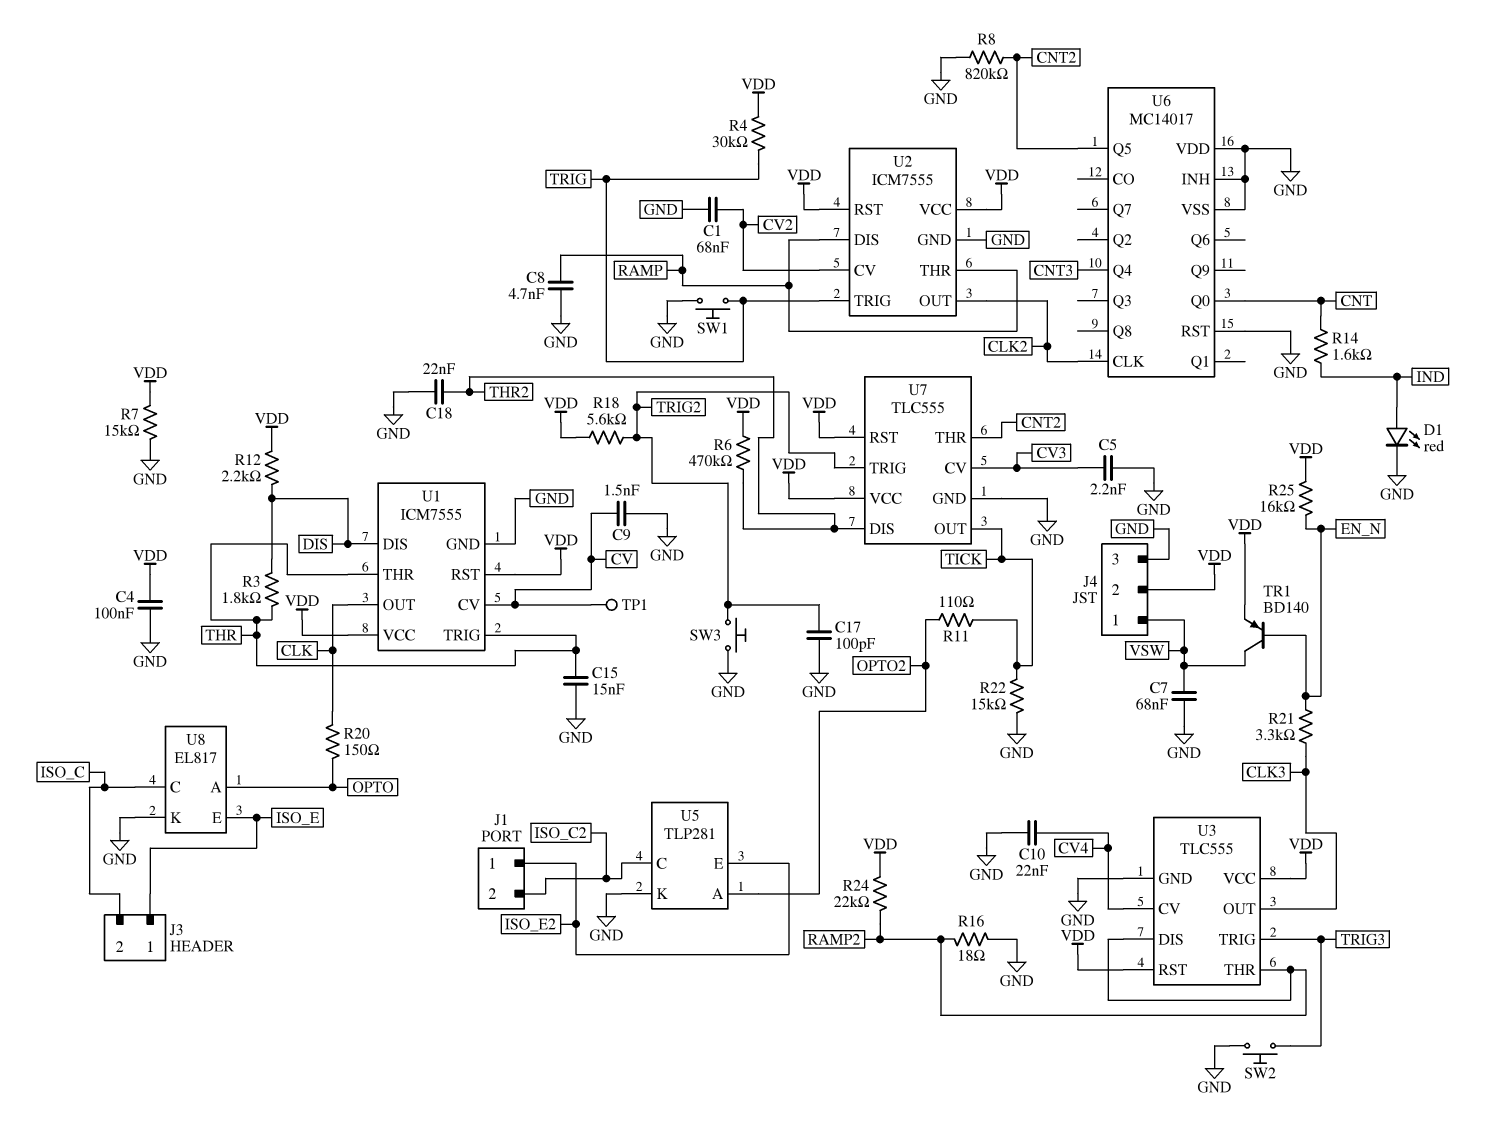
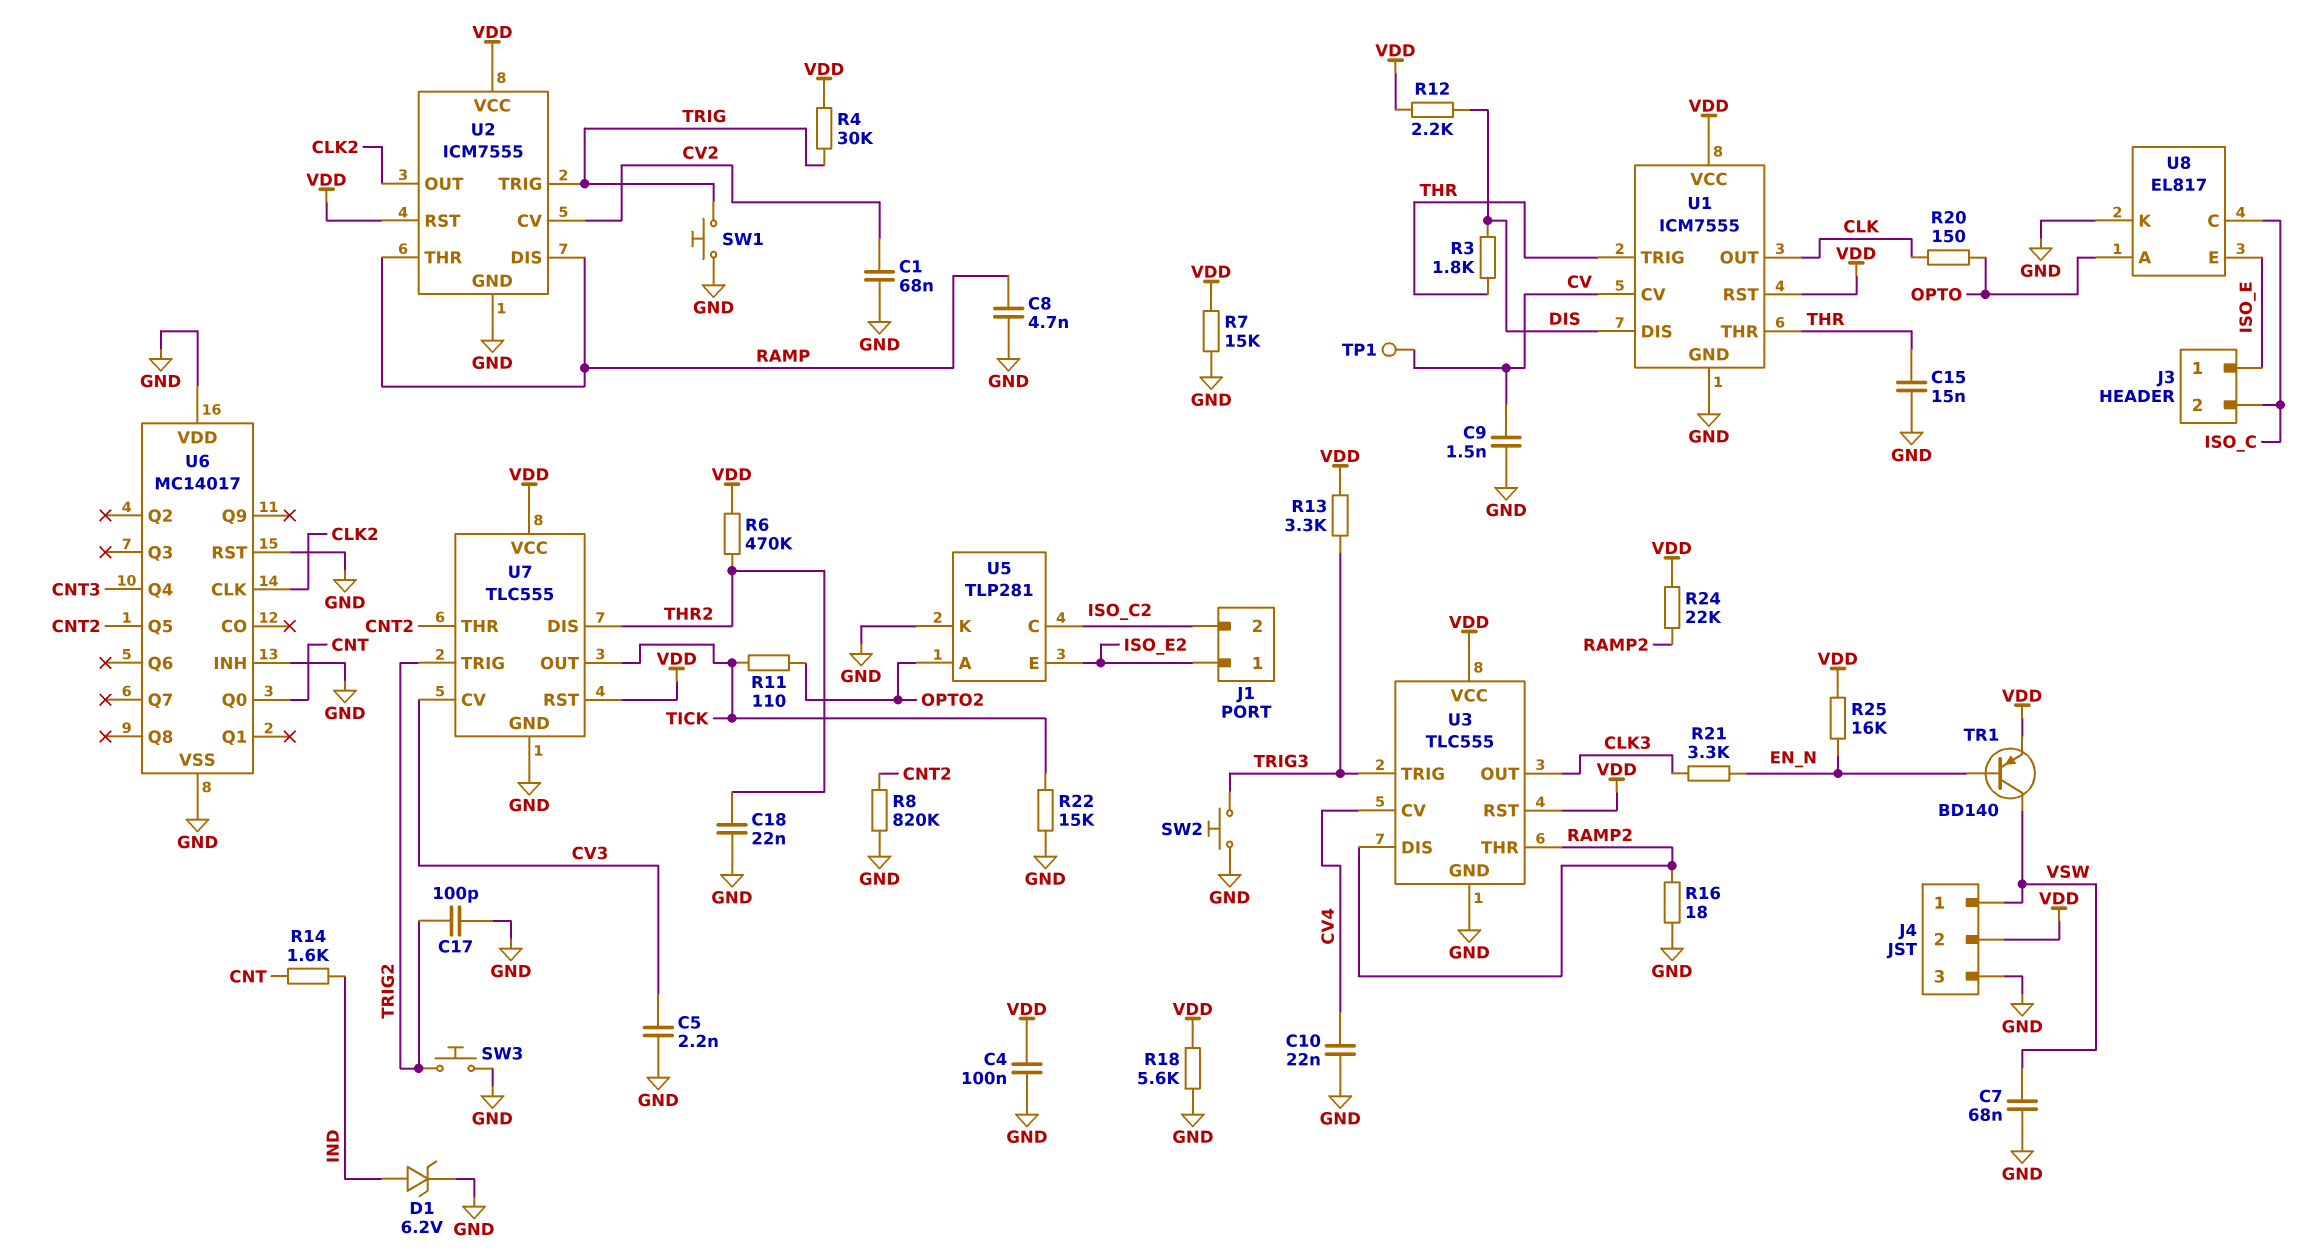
D1: LED red (A IND, K GND) -> zener 6.2V (A IND, K GND)
R13: none -> 3.3k (TRIG3, VDD)
R18: 5.6k (TRIG2, VDD) -> 5.6k (GND, VDD)

